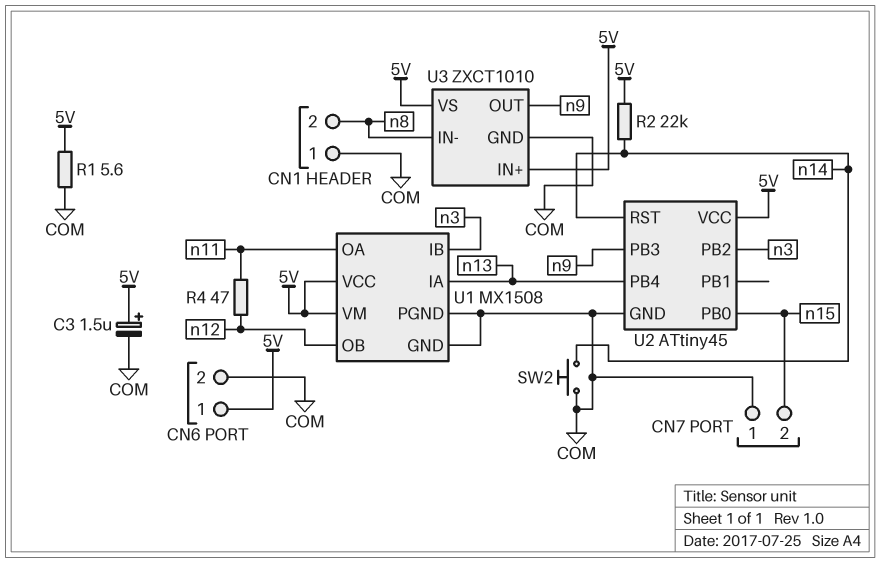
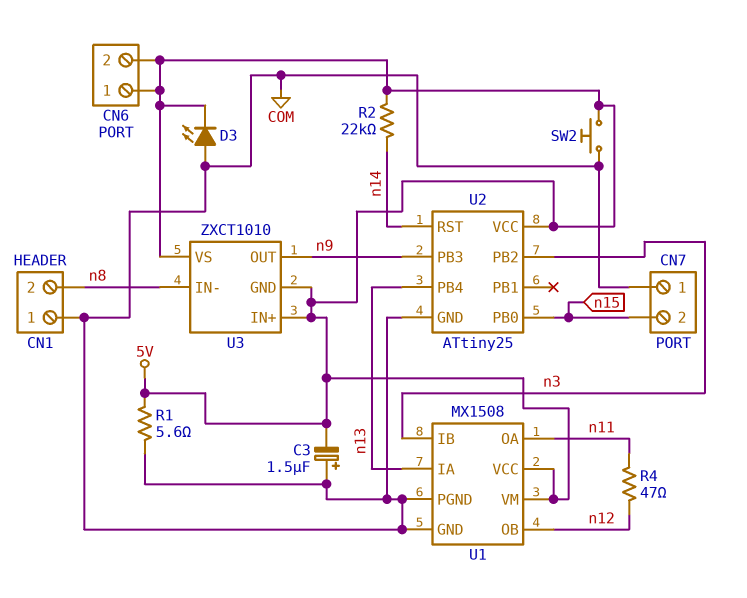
C3: 1.5uF (plus 5V, minus COM) -> 1.5uF (plus COM, minus 5V)
CN6 pin 2: COM -> 5V
D3: none -> LED (A COM, K 5V)
SW2: button (COM, n14) -> button (5V, COM)
U2: ATtiny45 -> ATtiny25
U3 pin GND: COM -> 5V

